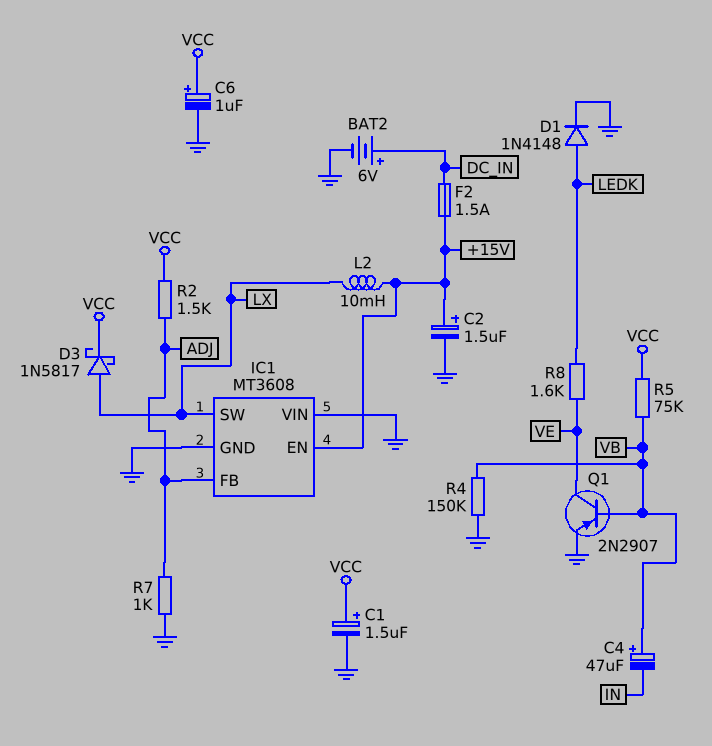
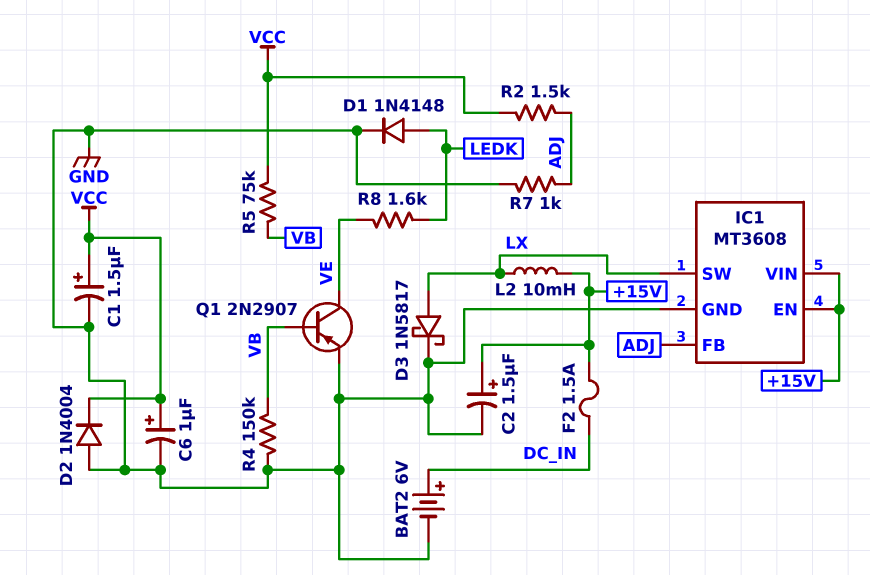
C4: 47uF (plus VB, minus IN) -> none
D2: none -> diode 1N4004 (A GND, K VCC)
D3: schottky 1N5817 (A LX, K VCC) -> schottky 1N5817 (A LX, K GND)
IC1 pin VIN: GND -> +15V

